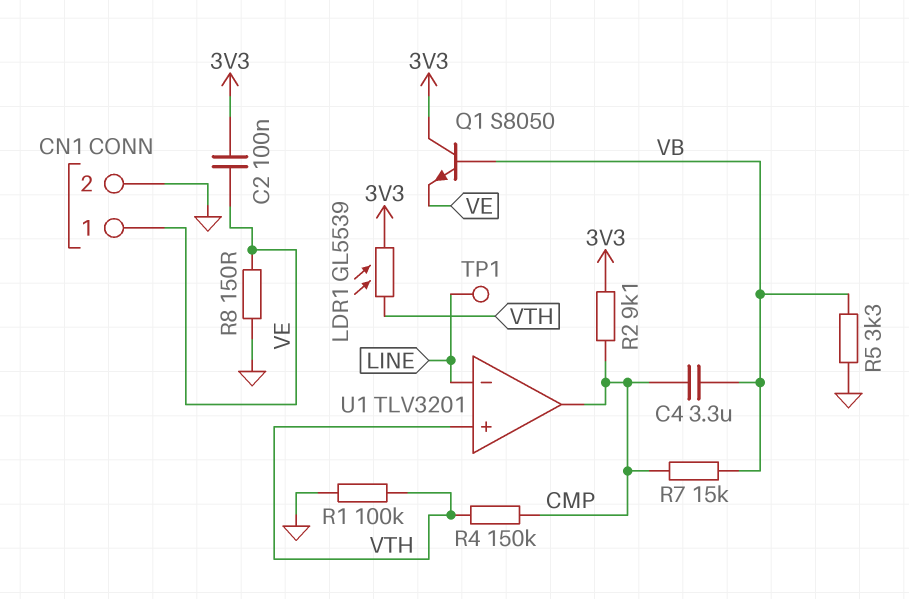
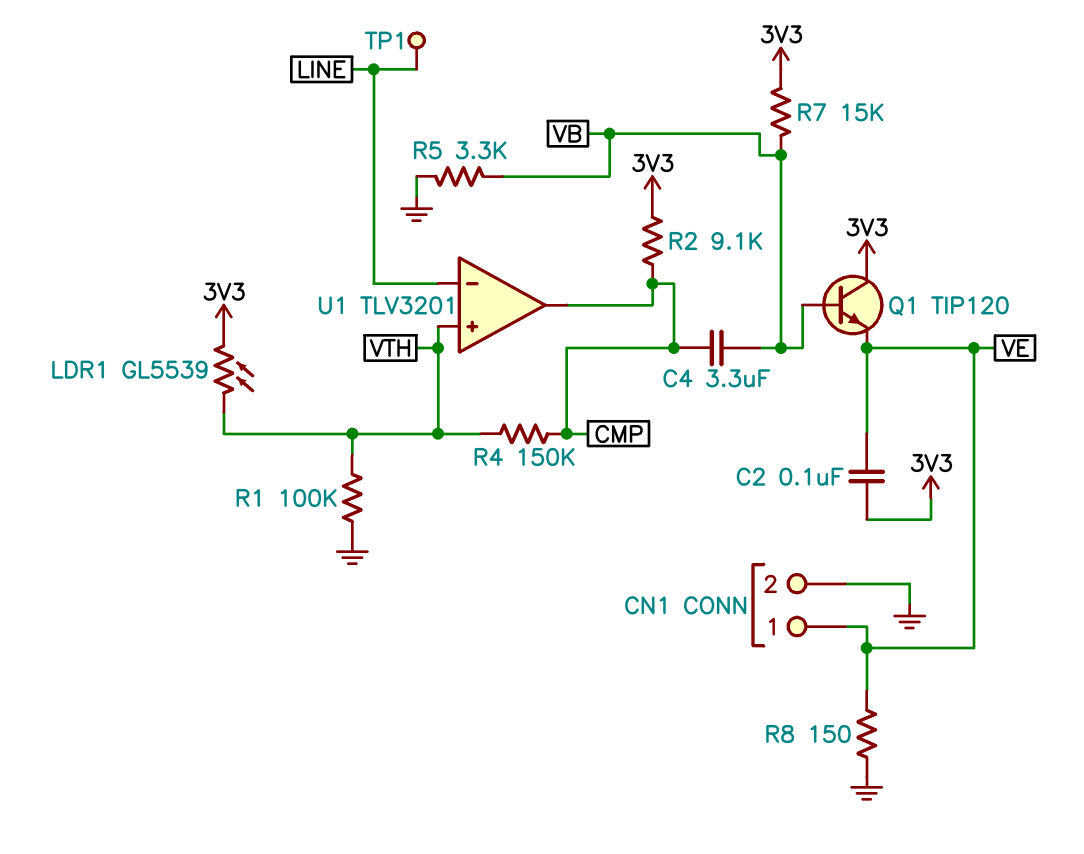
Q1: NPN S8050 (B VB, C 3V3, E VE) -> NPN TIP120 (B VB, C 3V3, E VE)
R7: 15k (CMP, VB) -> 15k (3V3, VB)

